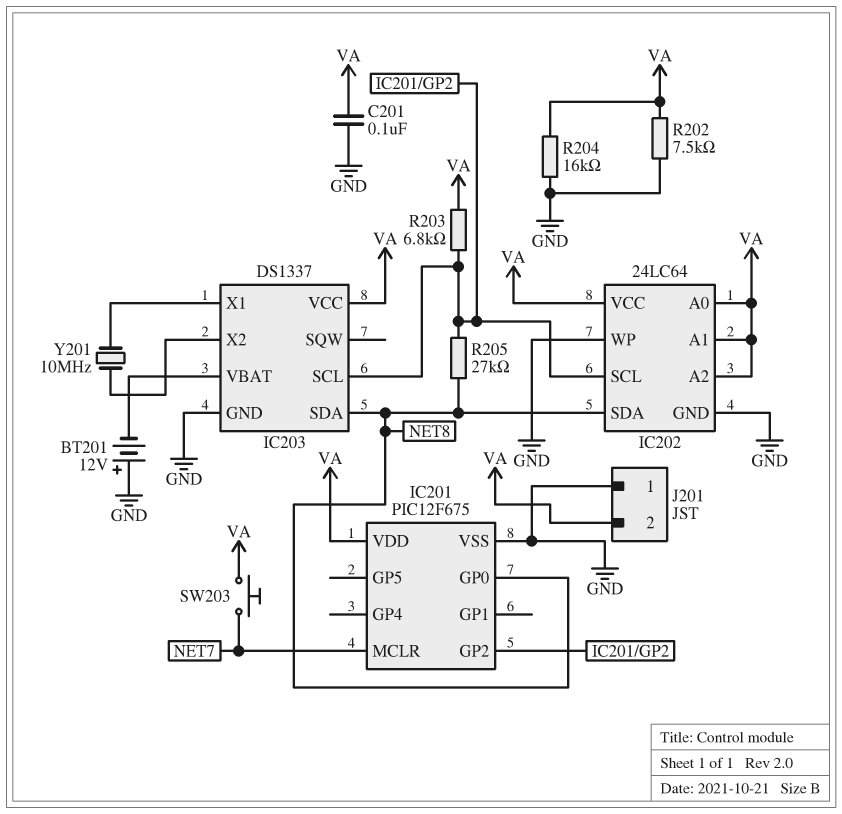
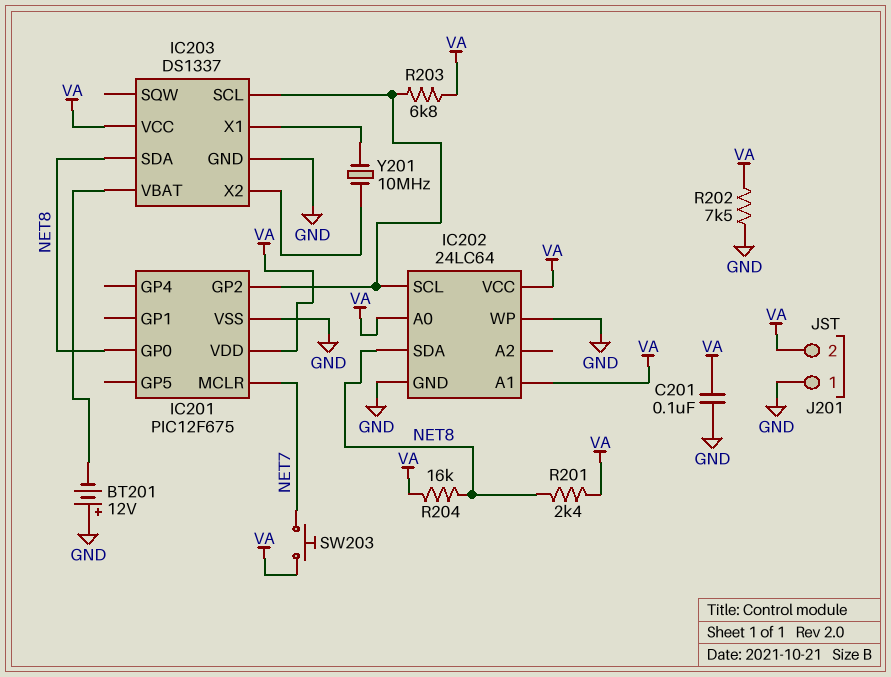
IC202 pin A2: VA -> none
R201: none -> 2.4k (NET8, VA)
R204: 16k (GND, VA) -> 16k (NET8, VA)
R205: 27k (IC201/GP2, NET8) -> none

